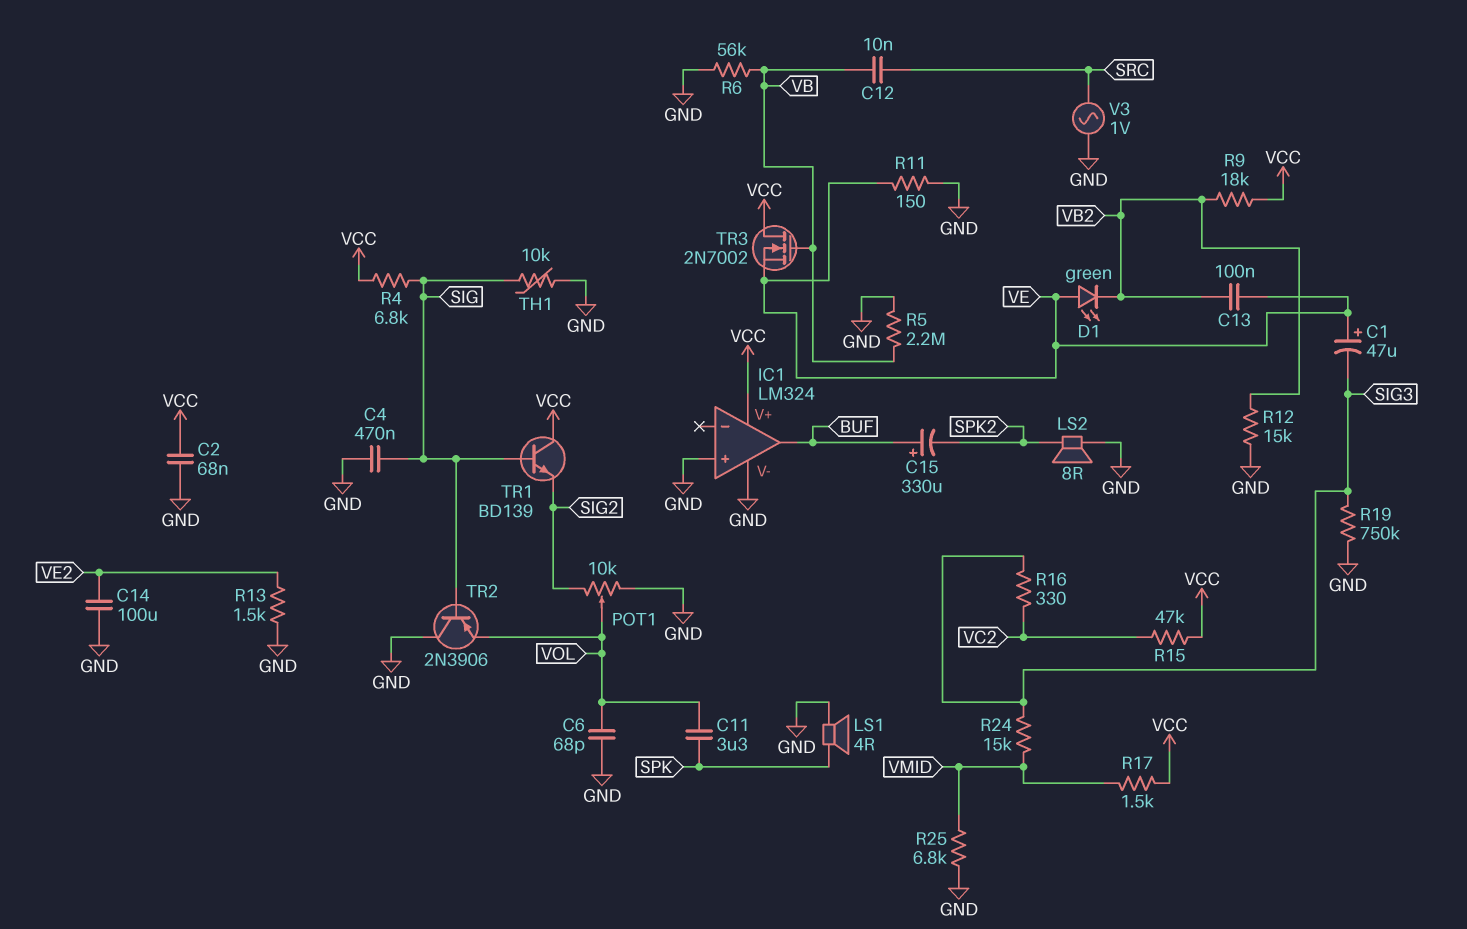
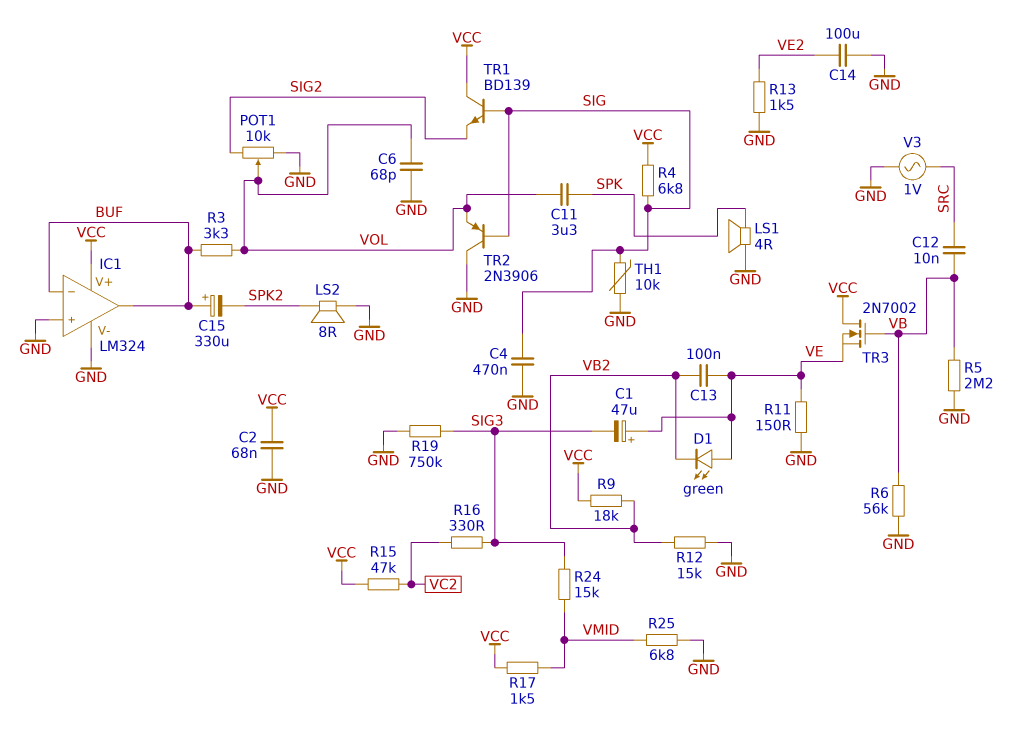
IC1 pin in-: none -> BUF
R3: none -> 3.3k (BUF, VOL)

